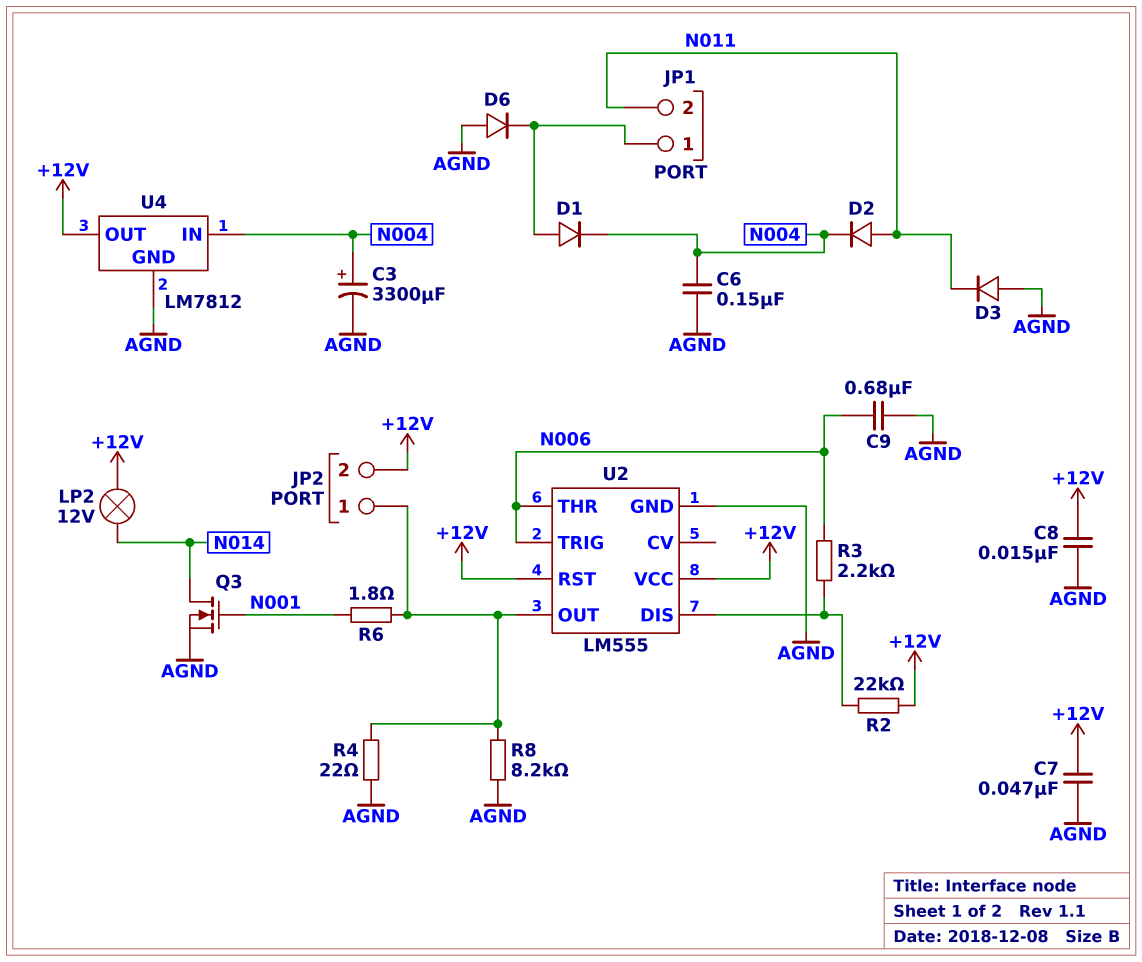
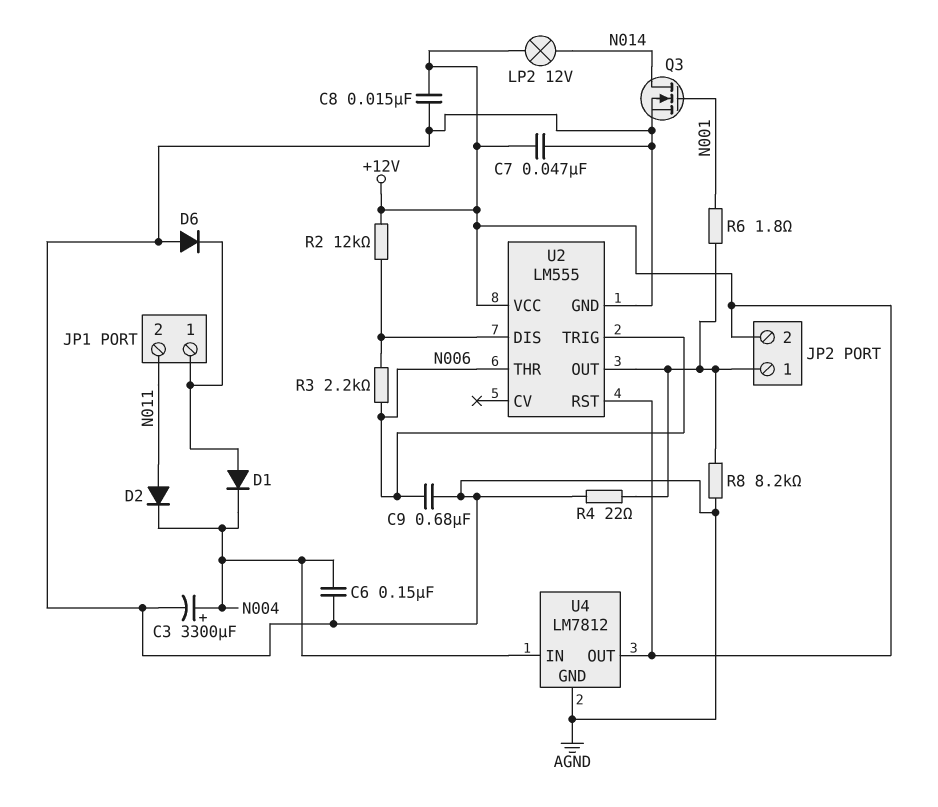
D3: diode (A AGND, K N011) -> none
R2: 22k (+12V, U2/DIS) -> 12k (+12V, U2/DIS)

